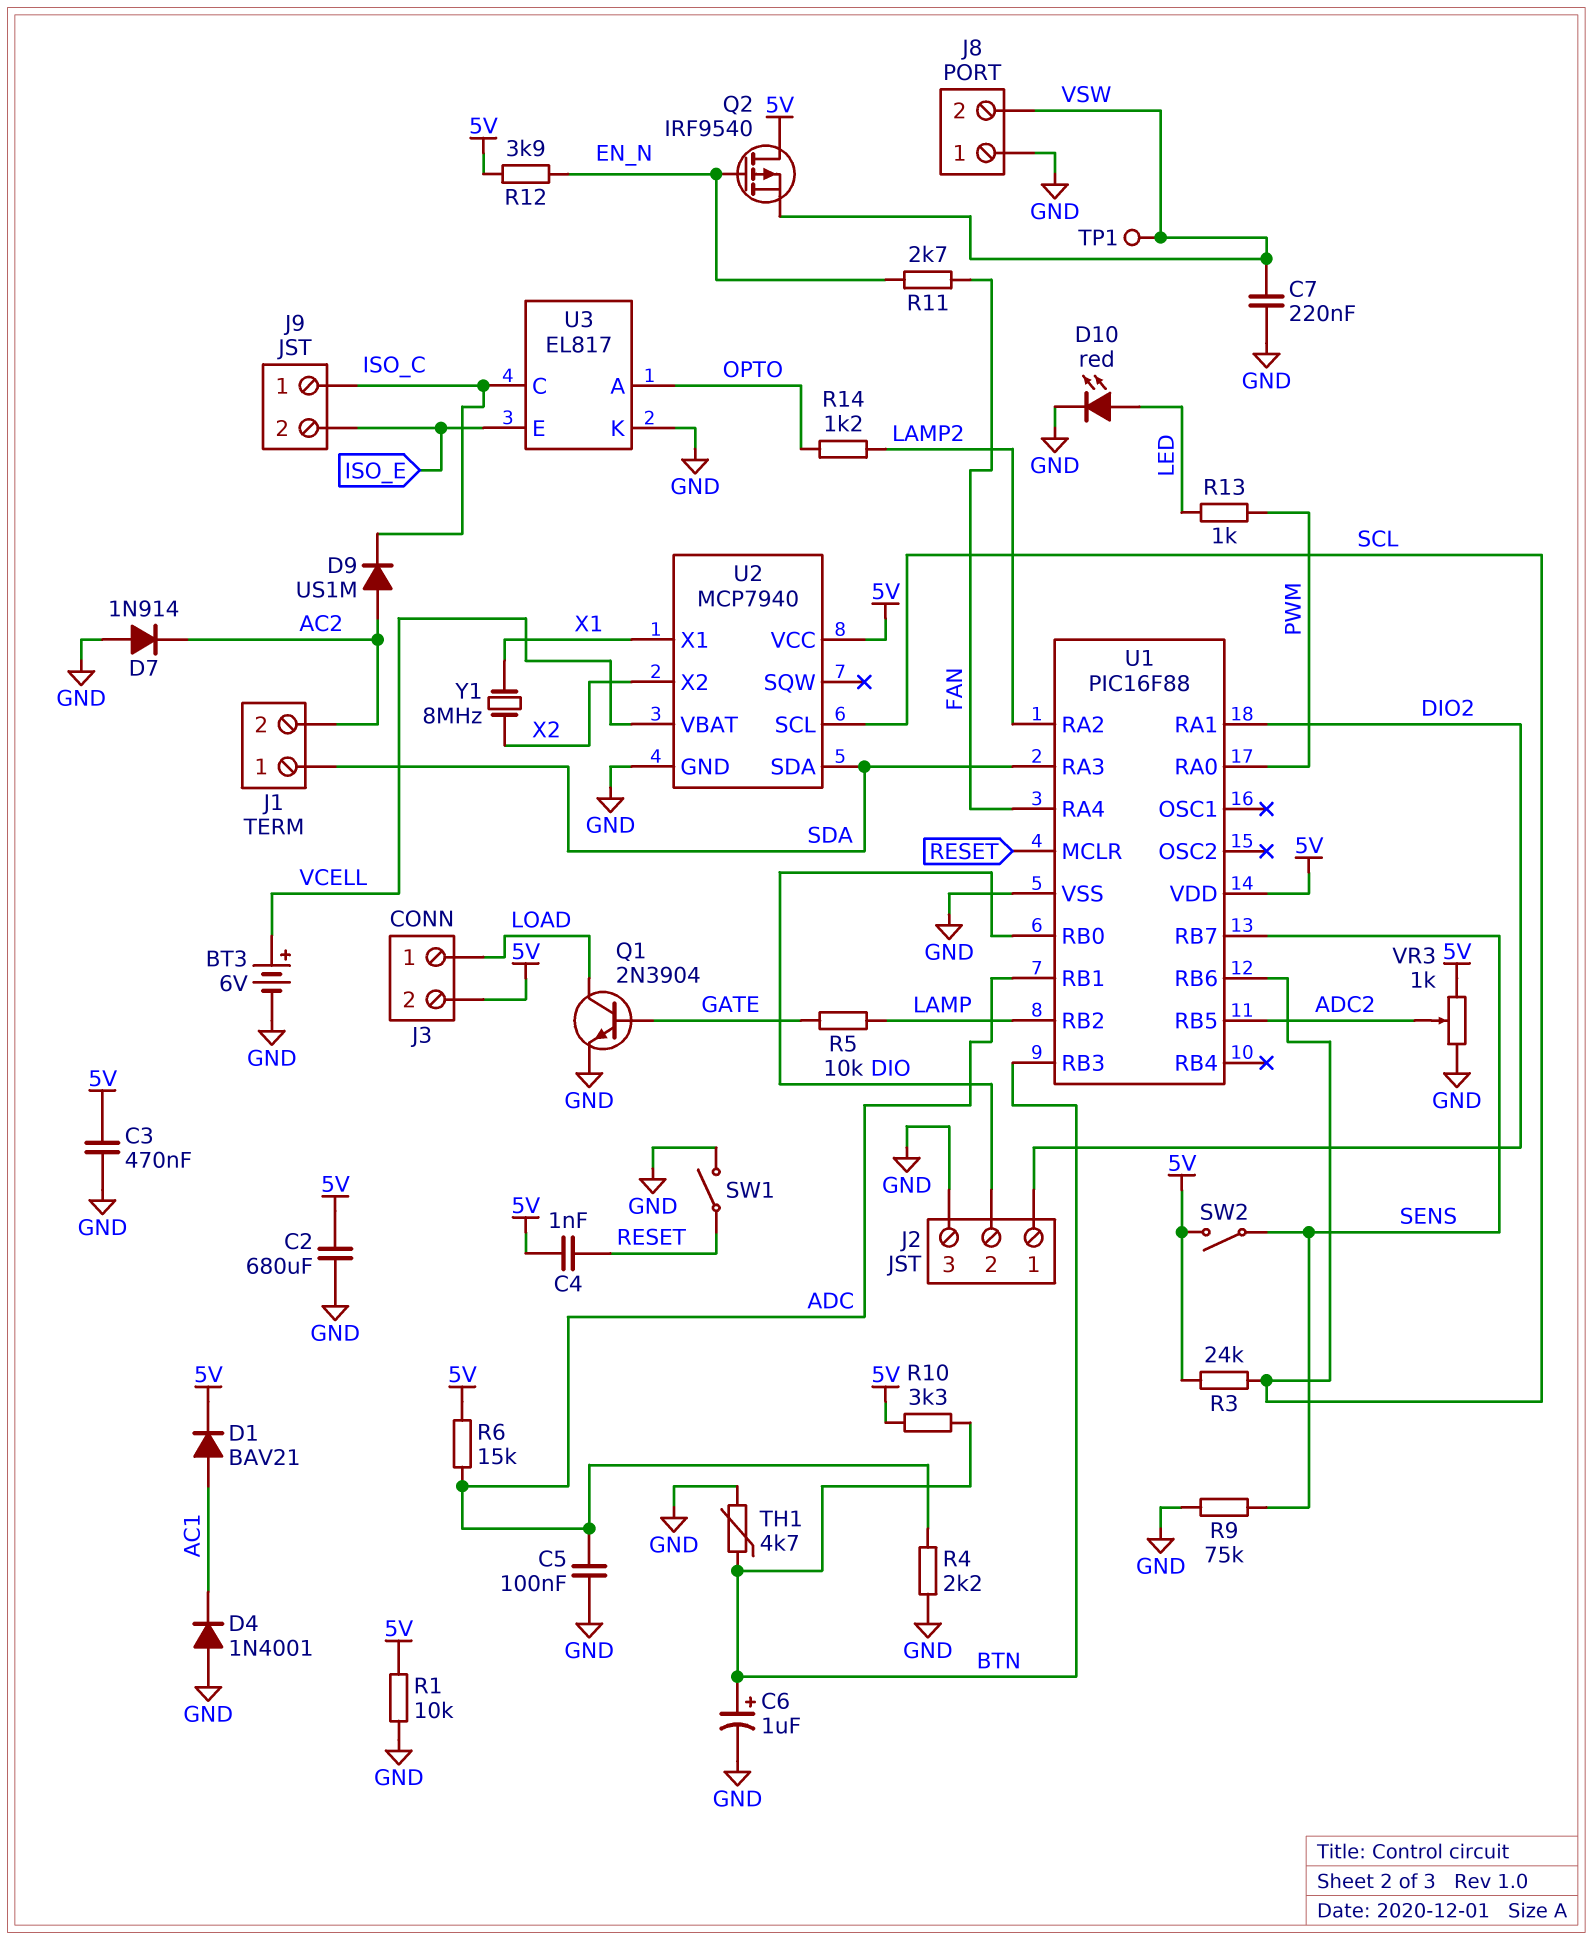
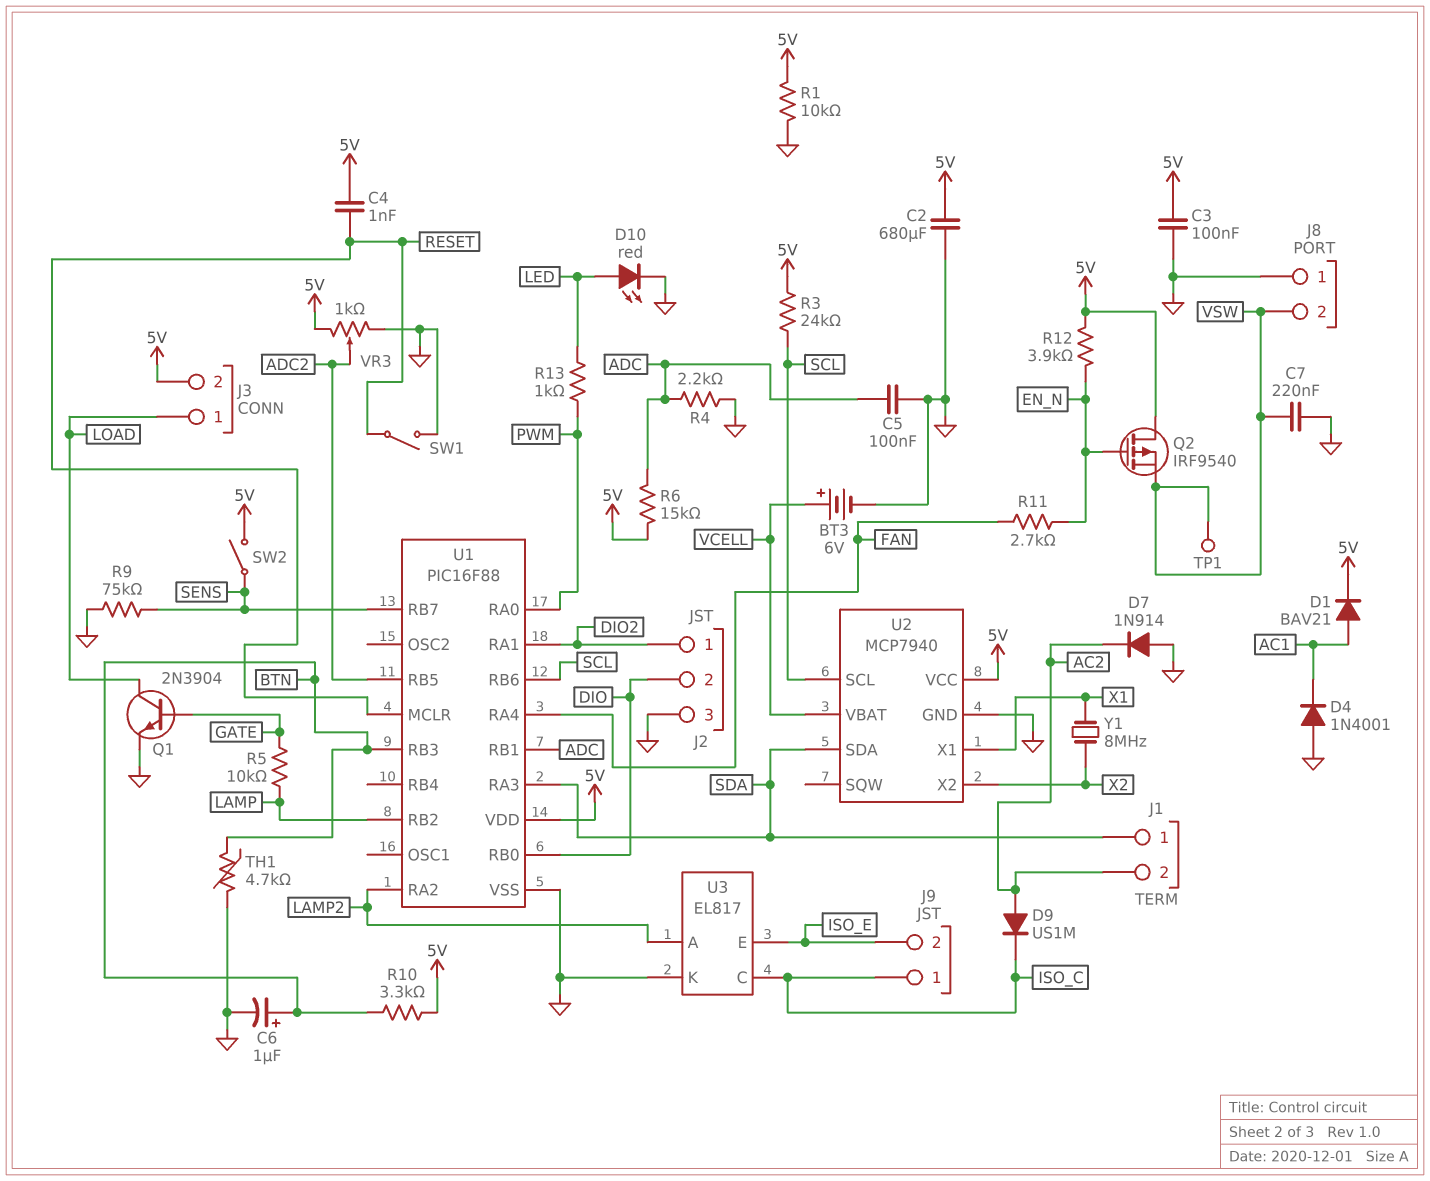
C3: 470nF (5V, GND) -> 100nF (5V, GND)
R14: 1.2k (LAMP2, OPTO) -> none
U3 pin A: OPTO -> LAMP2

